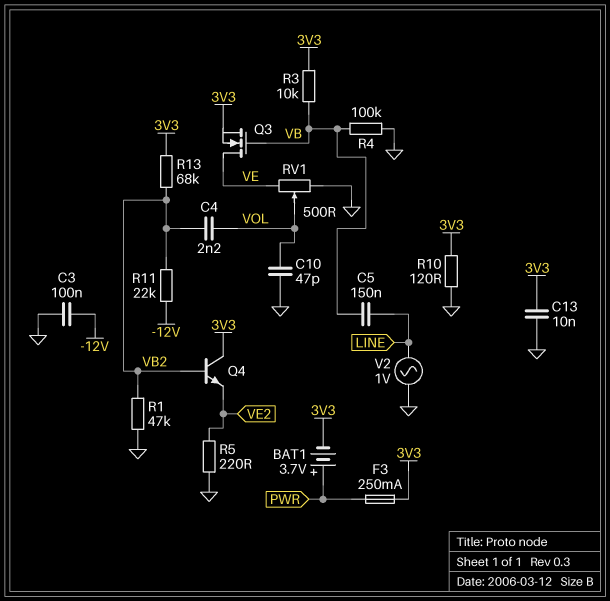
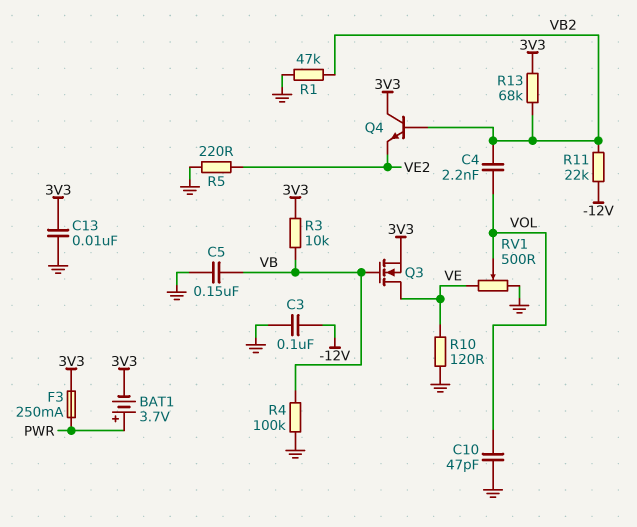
C5: 150nF (LINE, VB) -> 150nF (GND, VB)
R10: 120 (3V3, GND) -> 120 (GND, VE)
V2: AC 1V (GND, LINE) -> none

